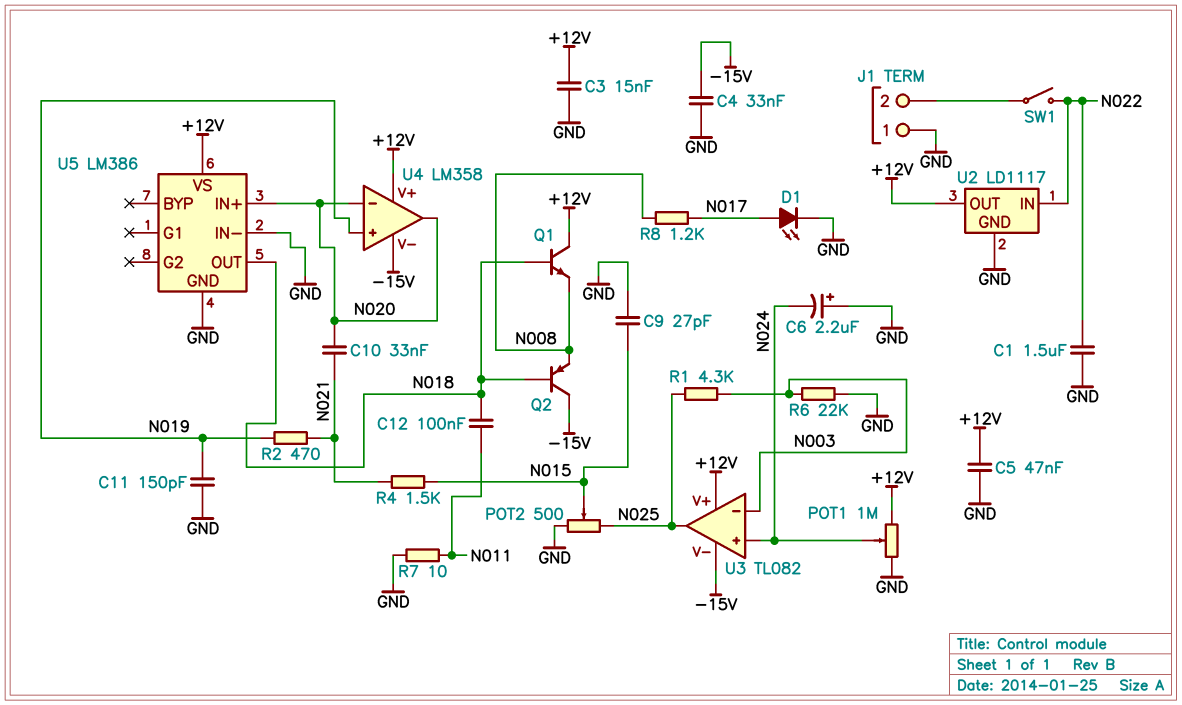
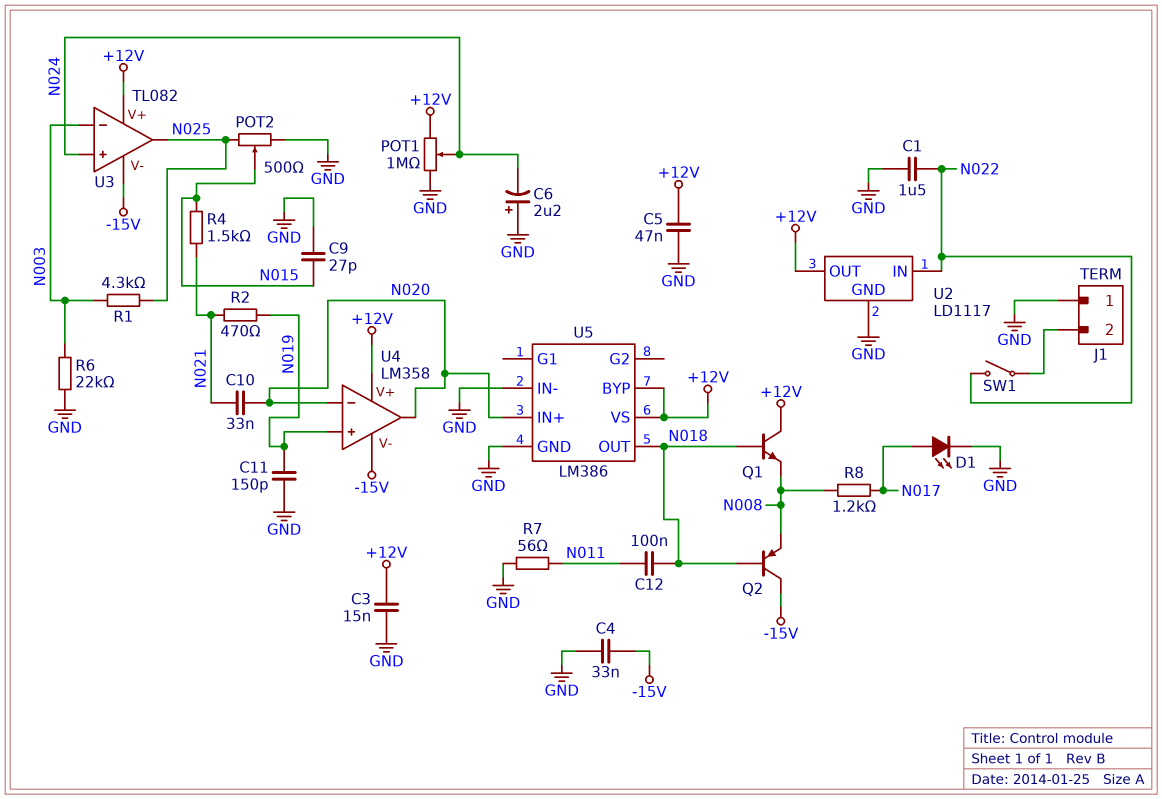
R7: 10 (GND, N011) -> 56 (GND, N011)
U5 pin BYP: none -> +12V

